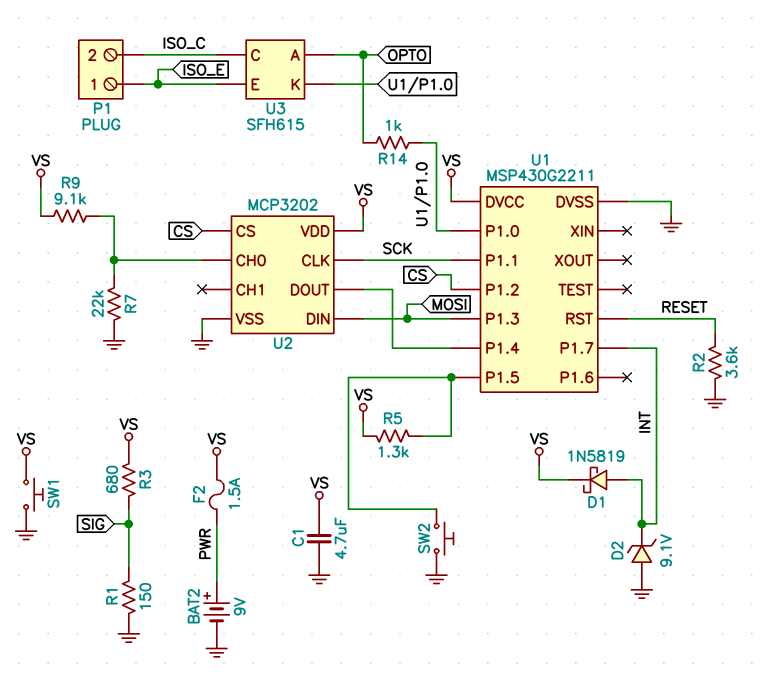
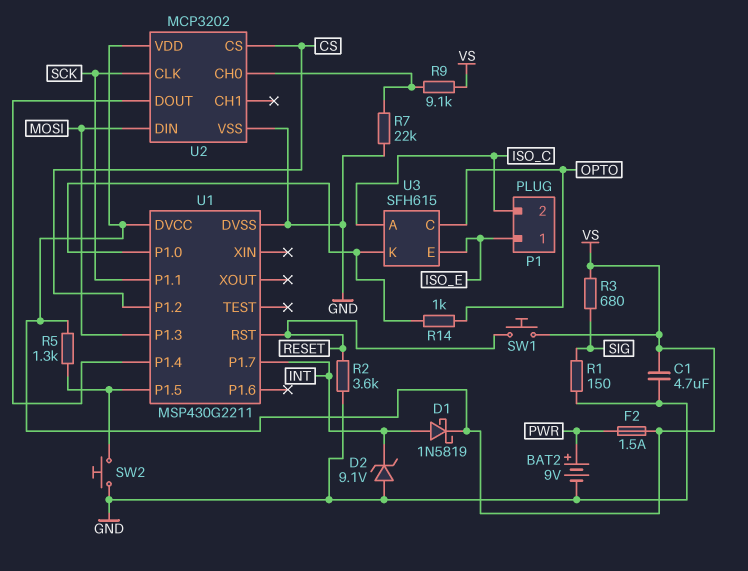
SW1: button (GND, VS) -> button (RESET, VS)
U3 pin A: OPTO -> ISO_C
U3 pin C: ISO_C -> OPTO

